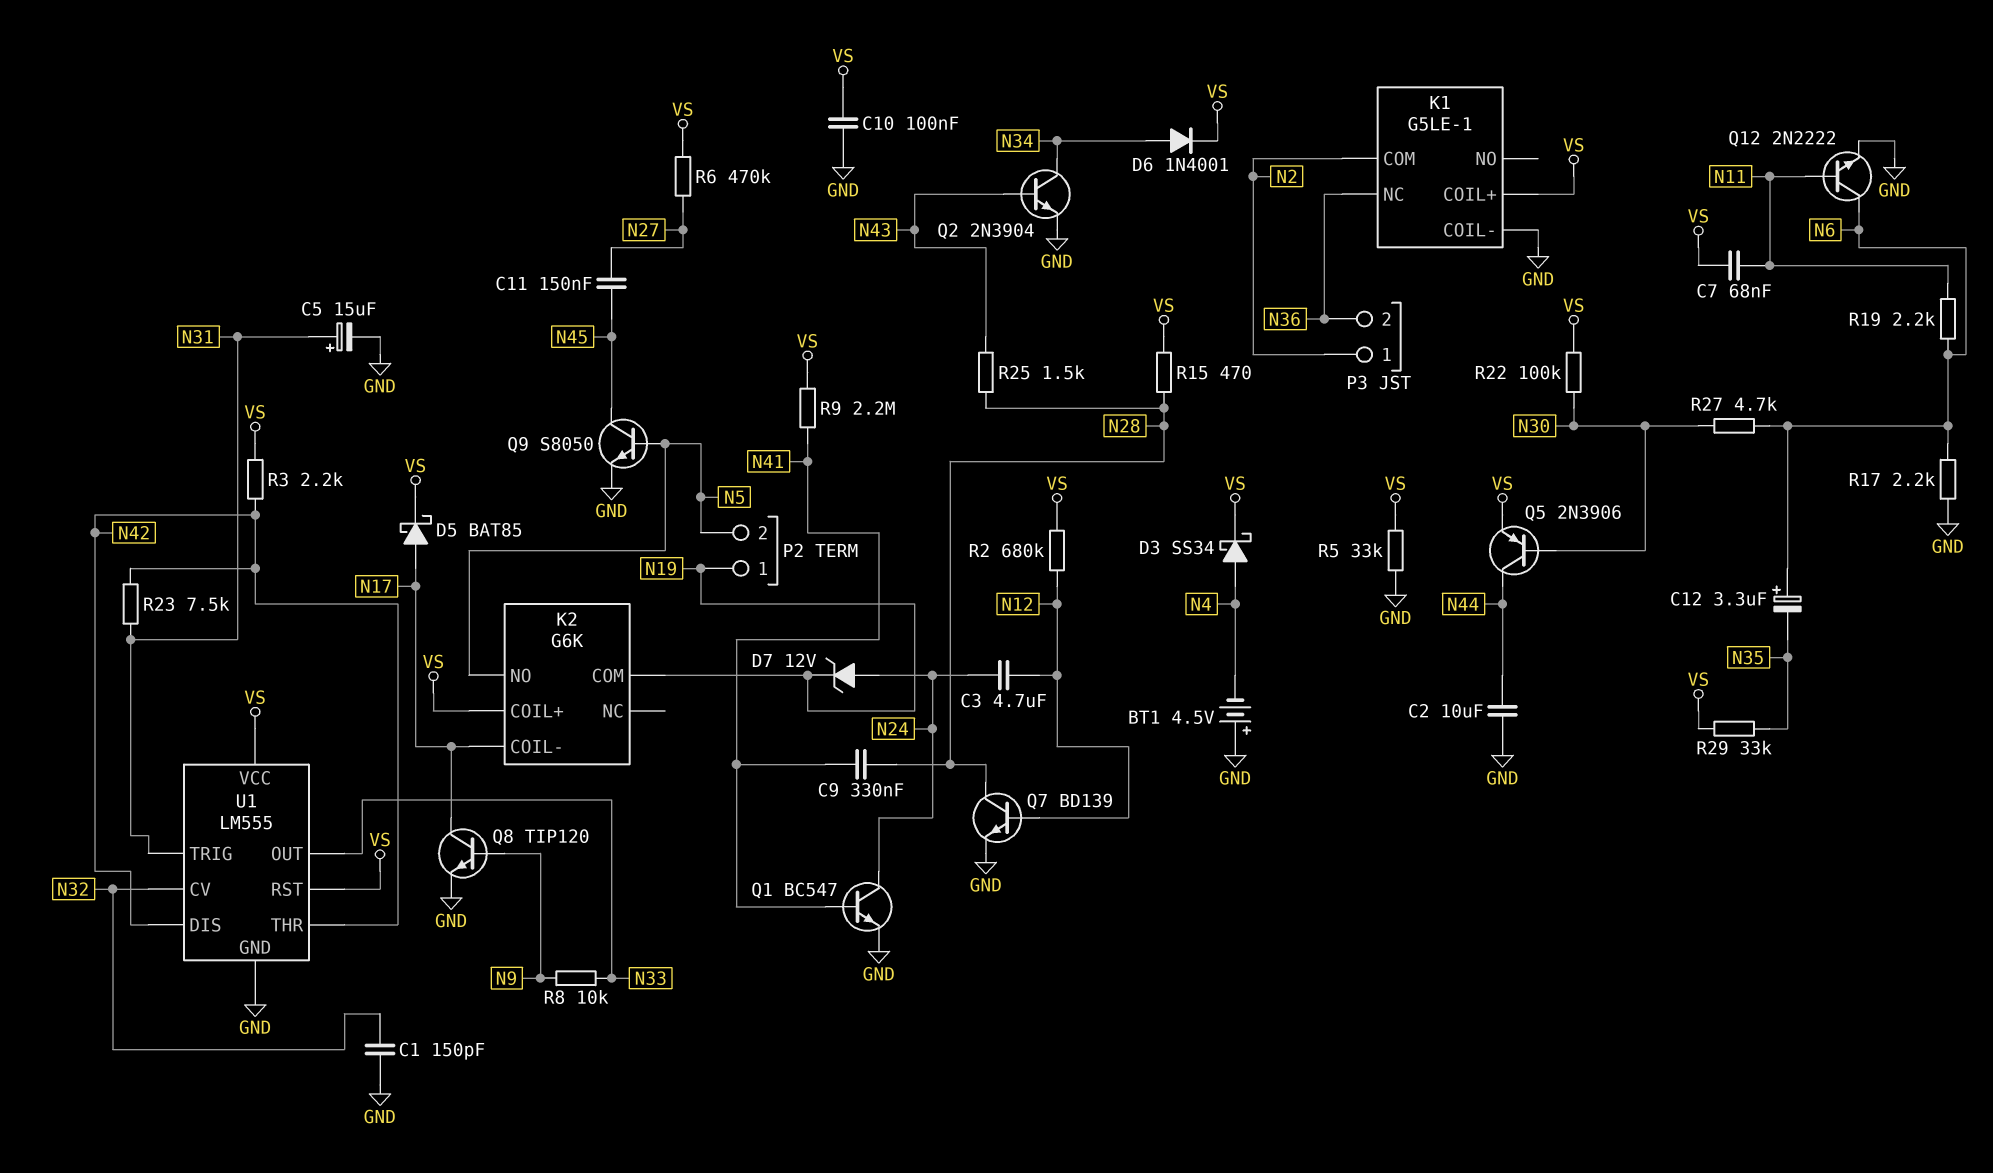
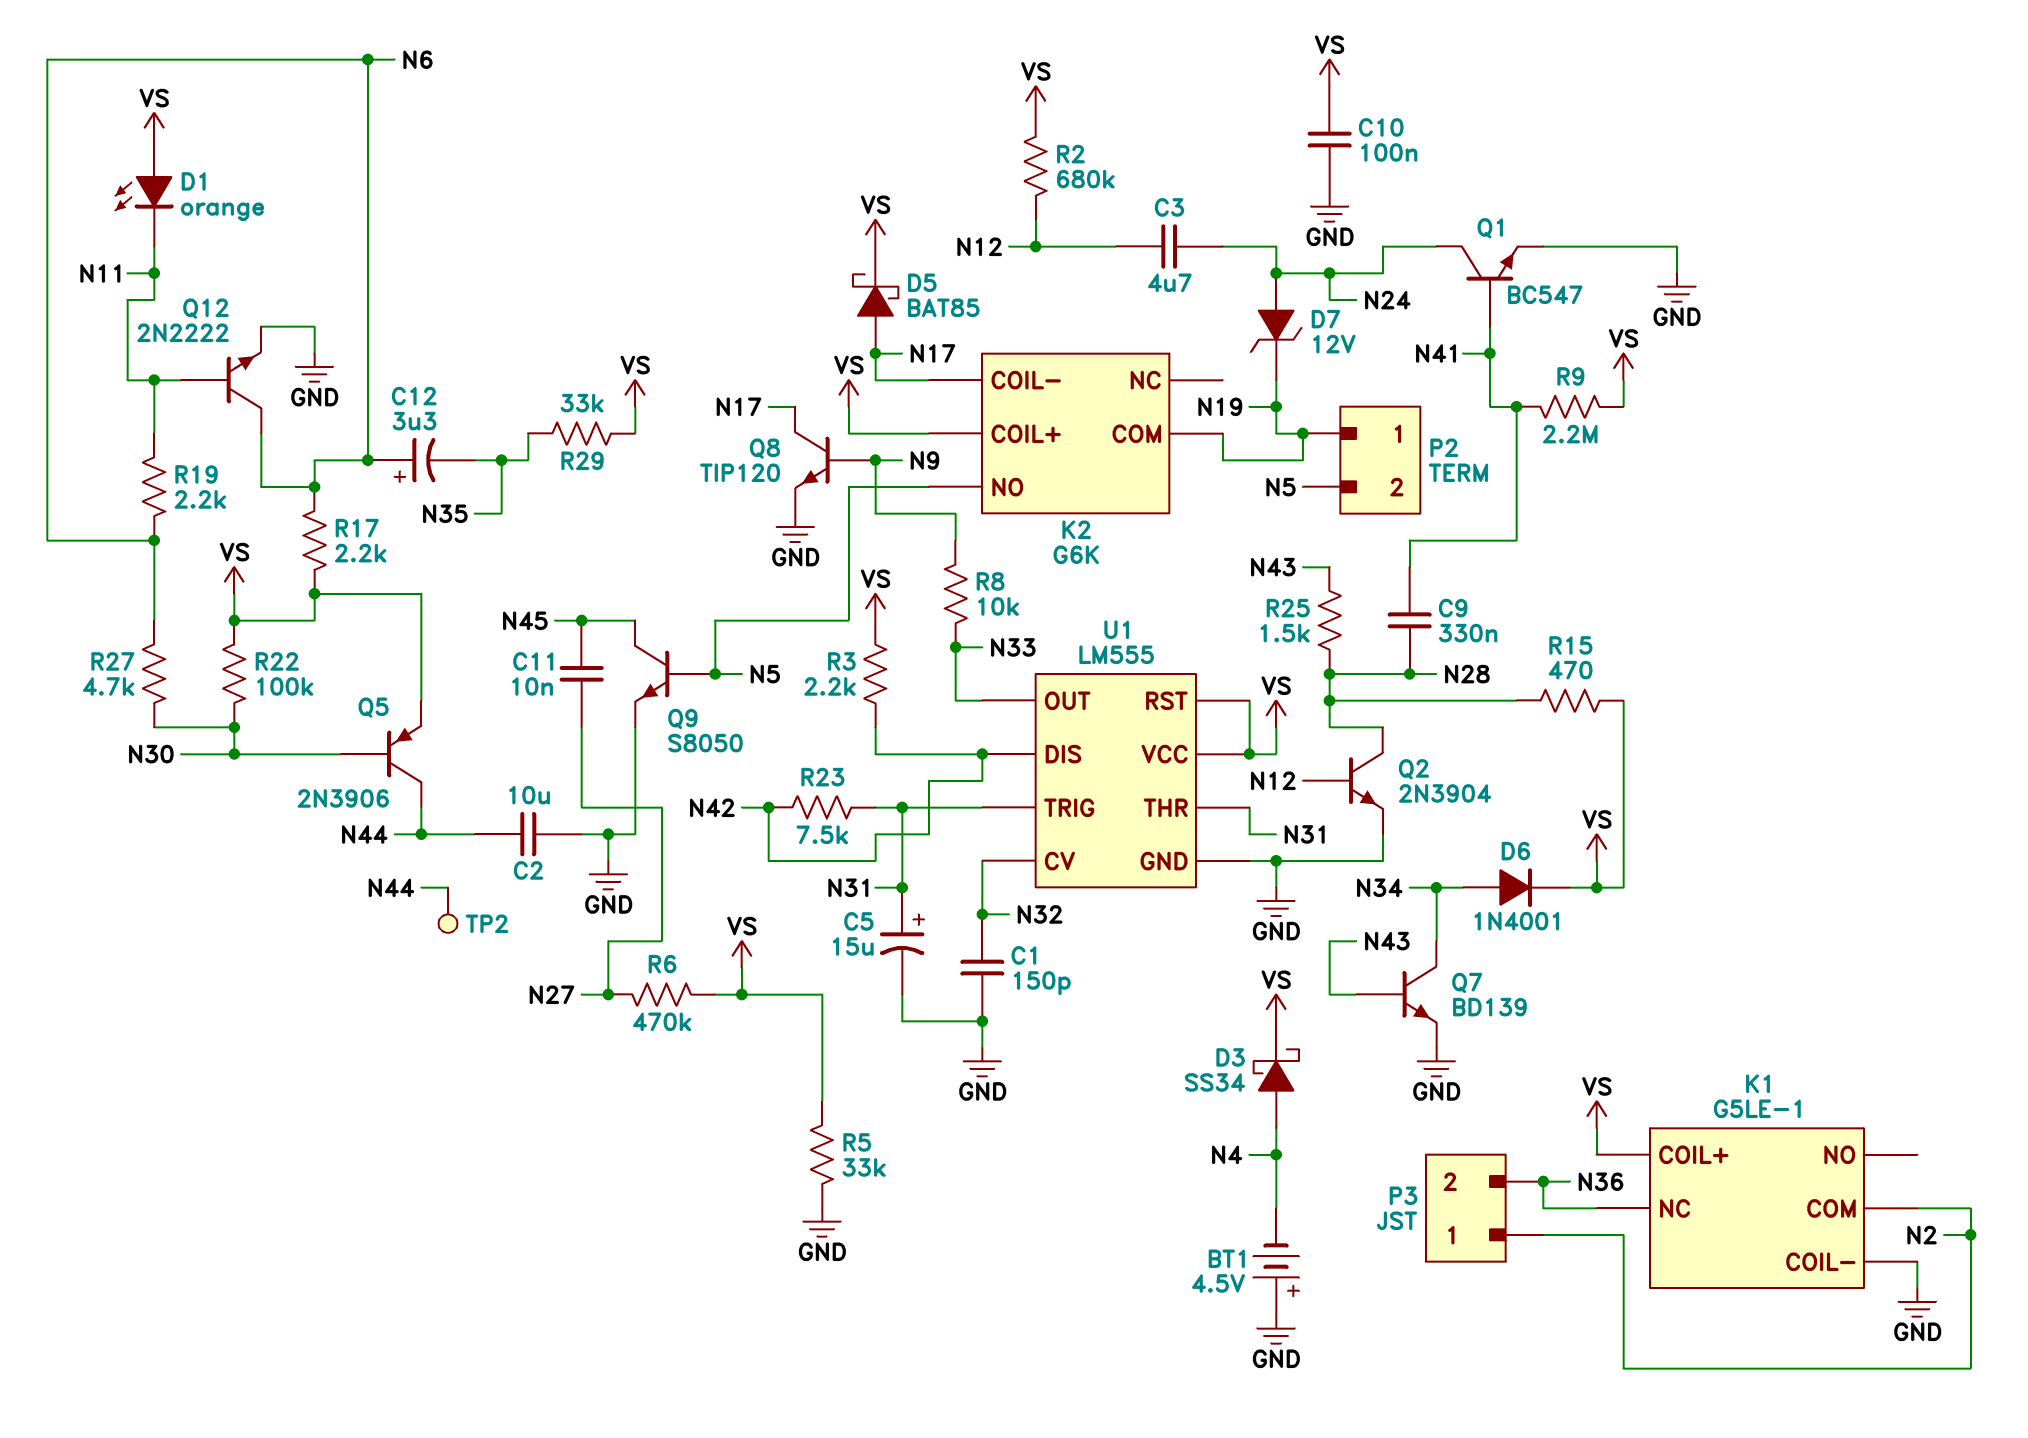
C7: 68nF (N11, VS) -> none
C11: 150nF (N27, N45) -> 10nF (N27, N45)
D1: none -> LED orange (A VS, K N11)
Q2: NPN 2N3904 (B N43, C N34, E GND) -> NPN 2N3904 (B N12, C N28, E GND)
Q7: NPN BD139 (B N12, C N28, E GND) -> NPN BD139 (B N43, C N34, E GND)
R17: 2.2k (GND, N6) -> 2.2k (N6, VS)
TP2: none -> test point (N44)
U1 pin THR: N42 -> N31

